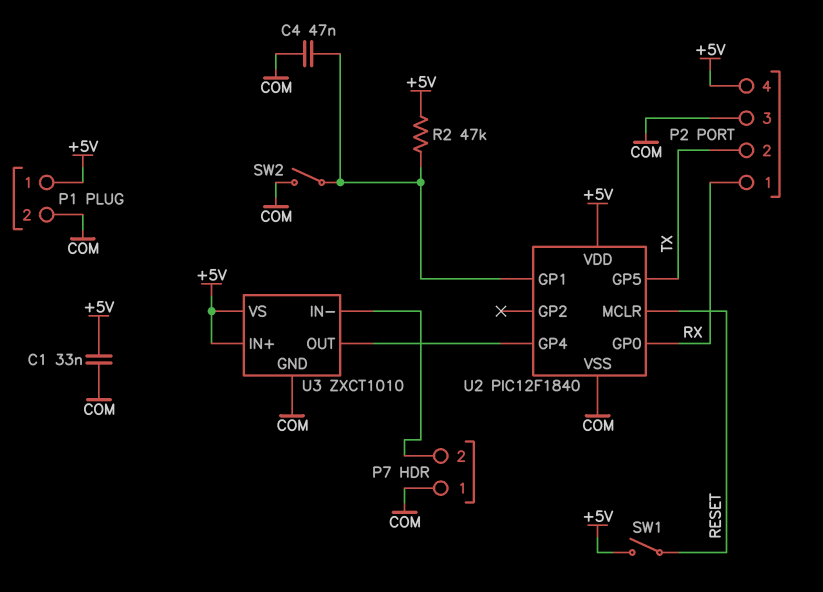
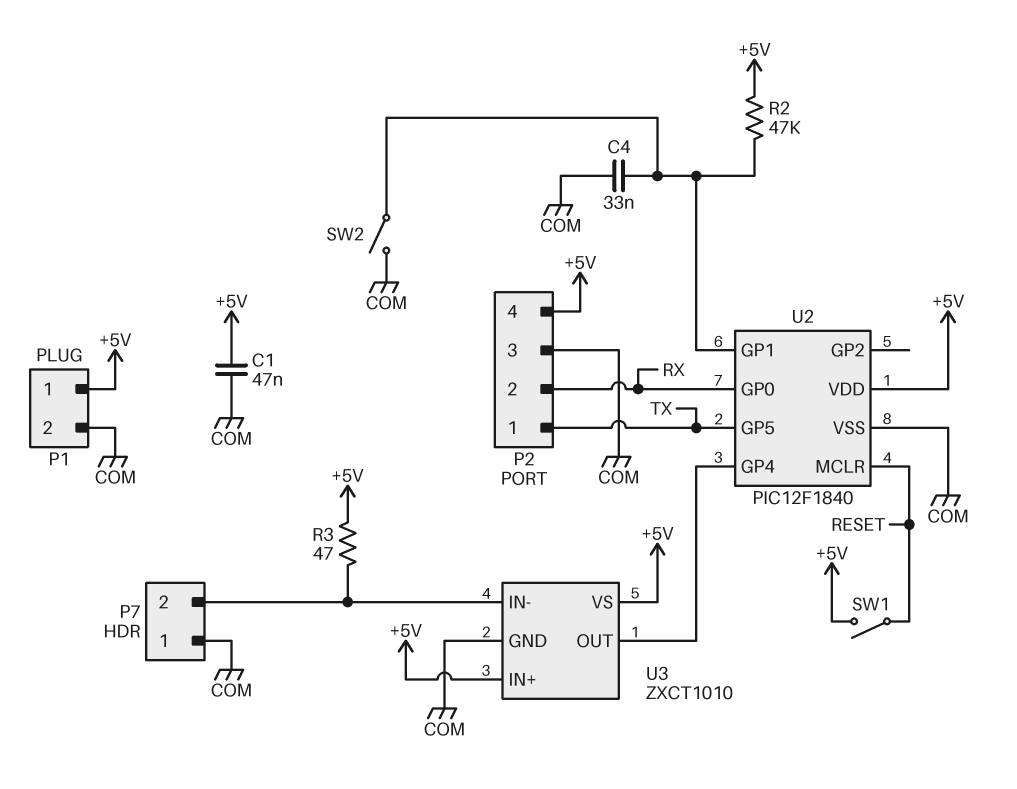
C1: 33nF (+5V, COM) -> 47nF (+5V, COM)
C4: 47nF (COM, U2/GP1) -> 33nF (COM, U2/GP1)
P2 pin 1: RX -> TX
P2 pin 2: TX -> RX
R3: none -> 47 (+5V, P7/2)

